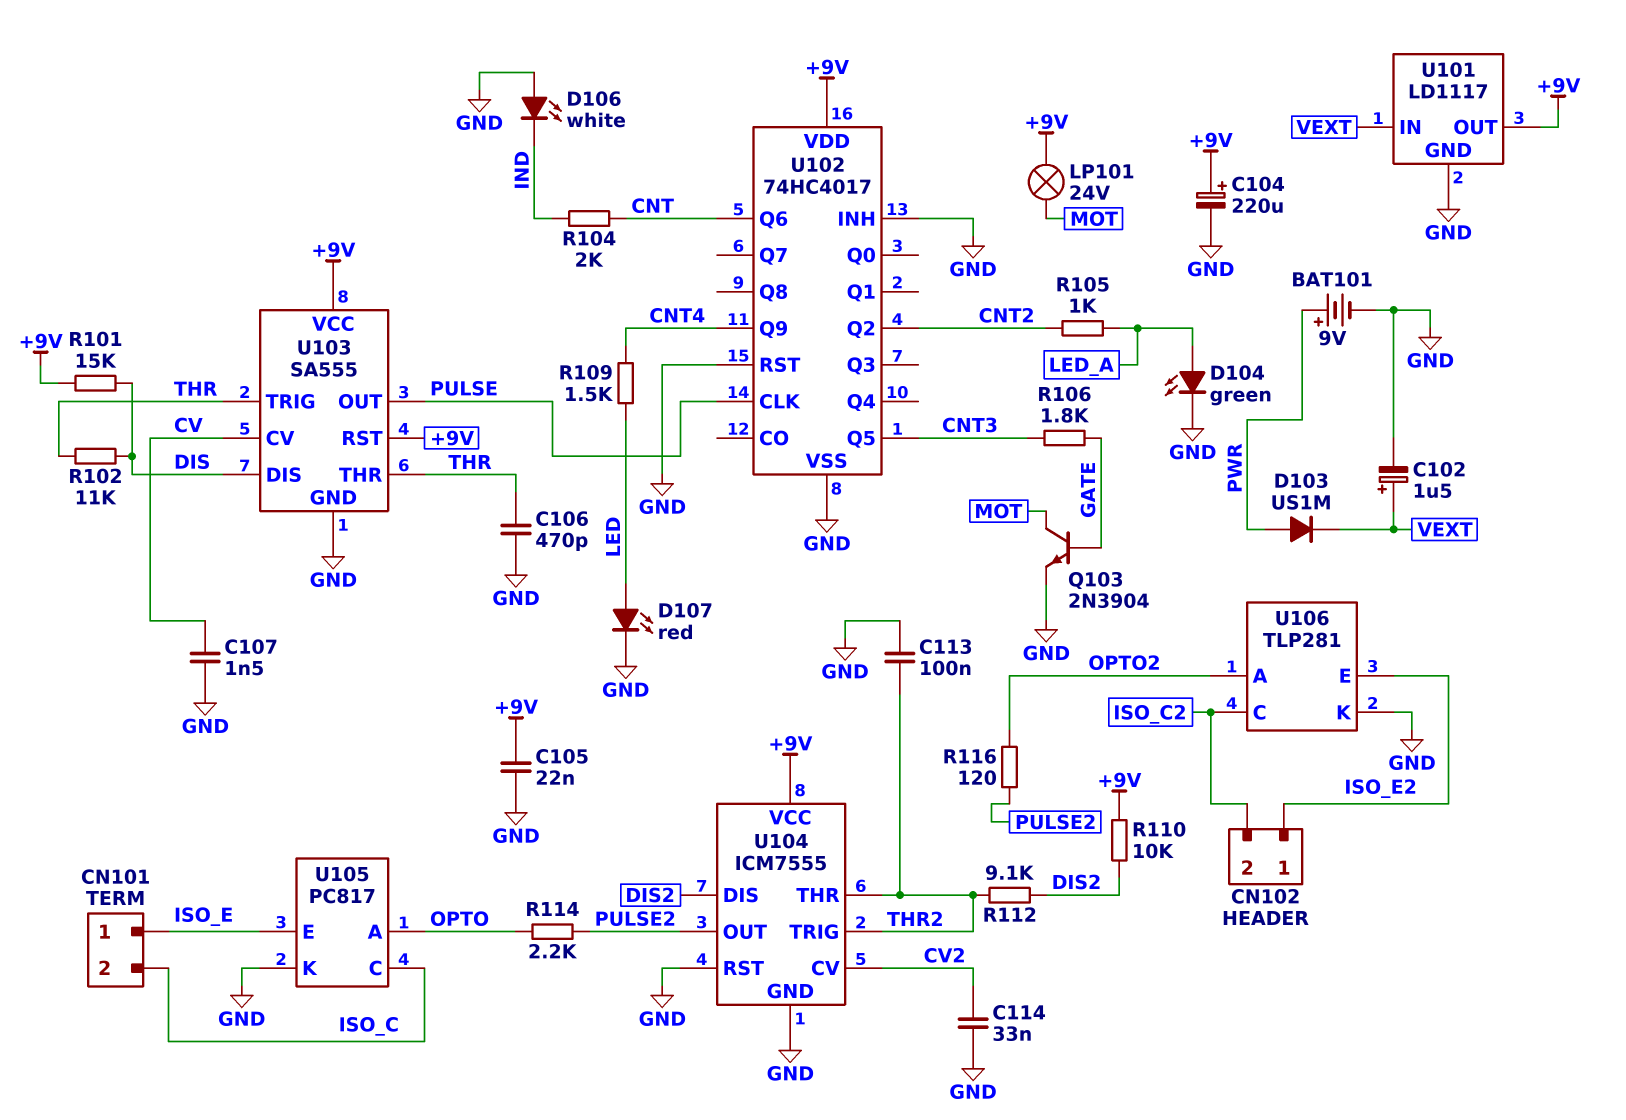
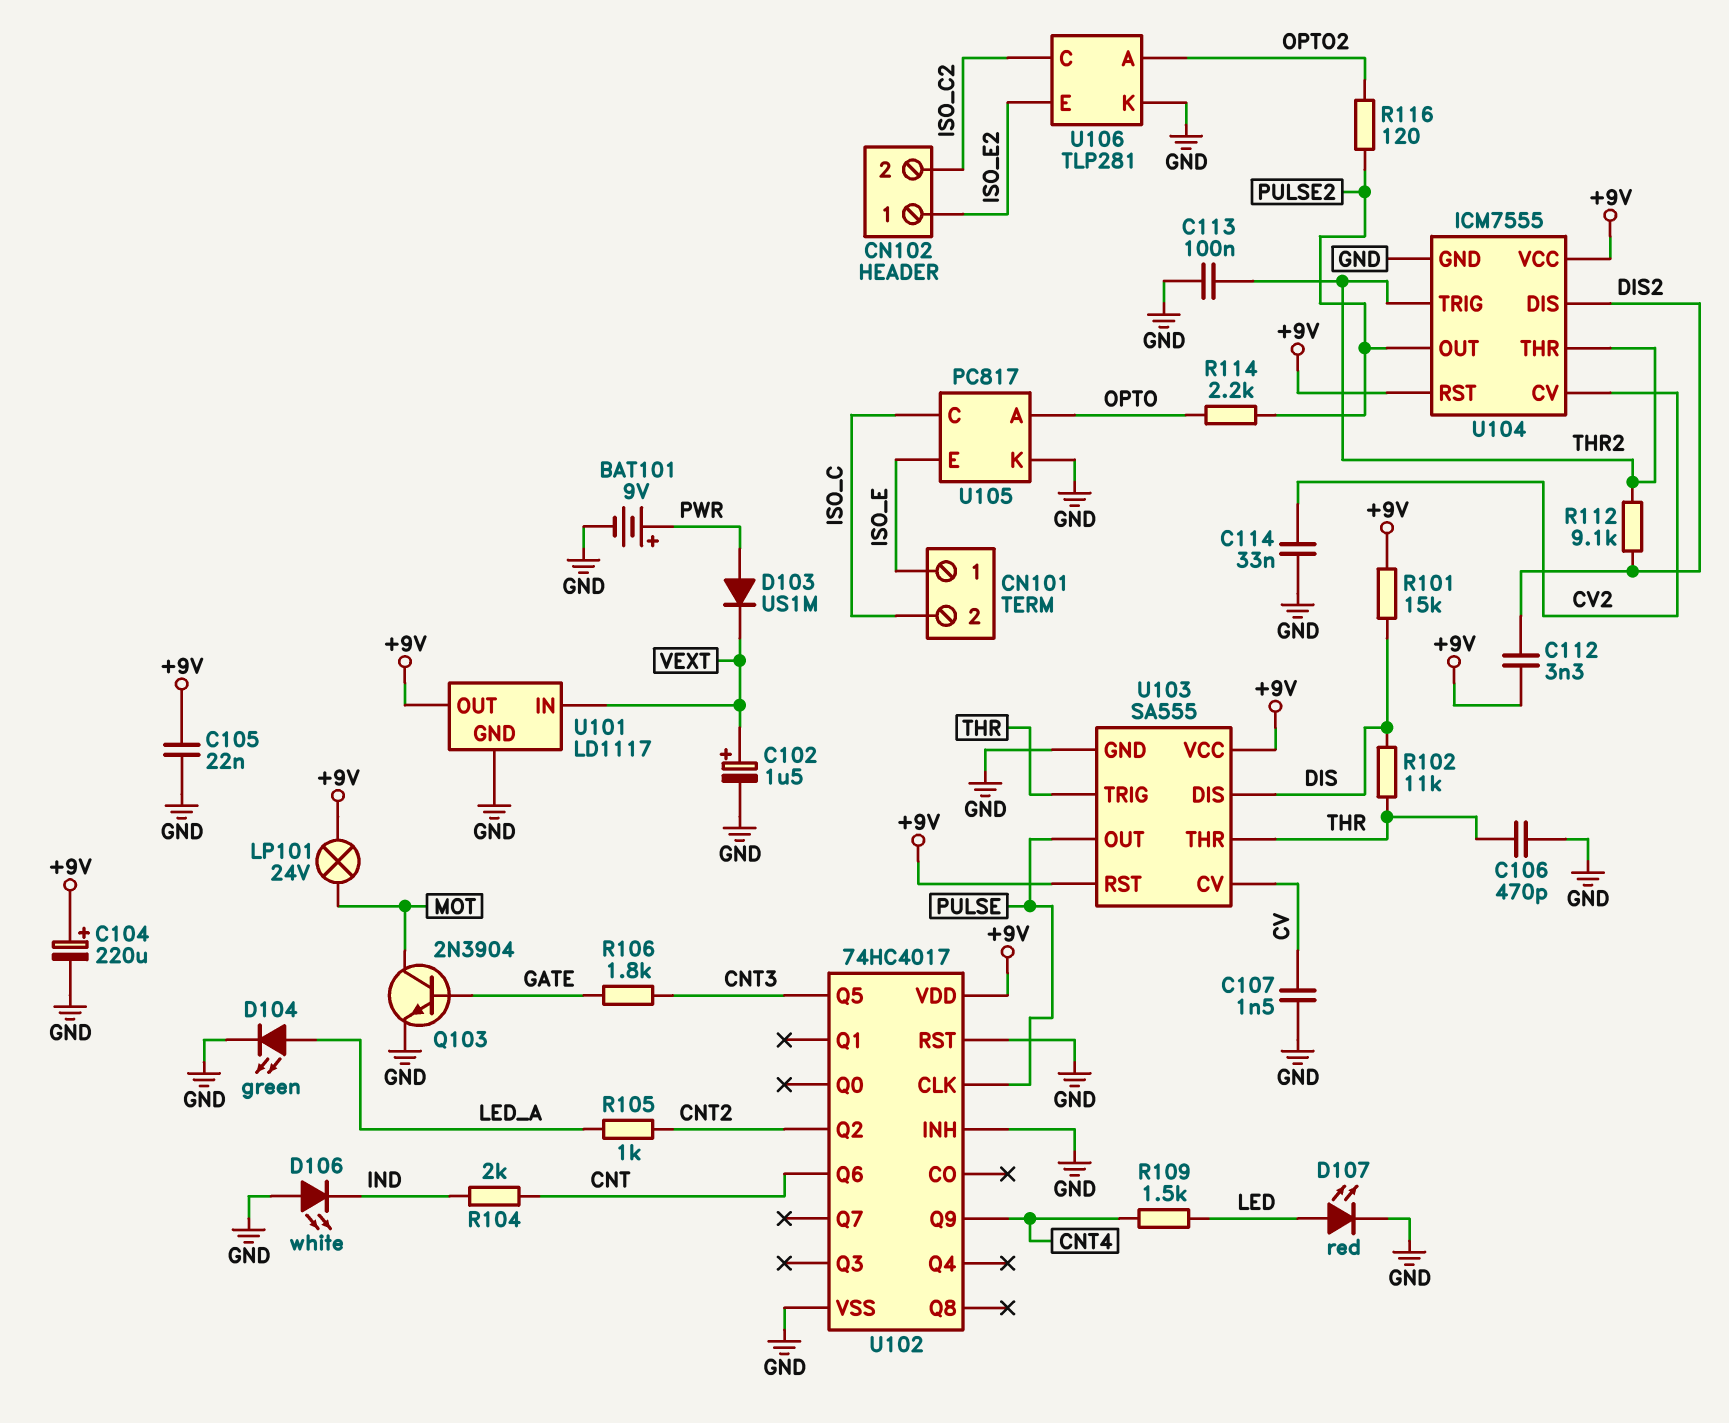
C112: none -> 3.3nF (+9V, DIS2)
R110: 10k (+9V, DIS2) -> none
U104 pin RST: GND -> +9V

